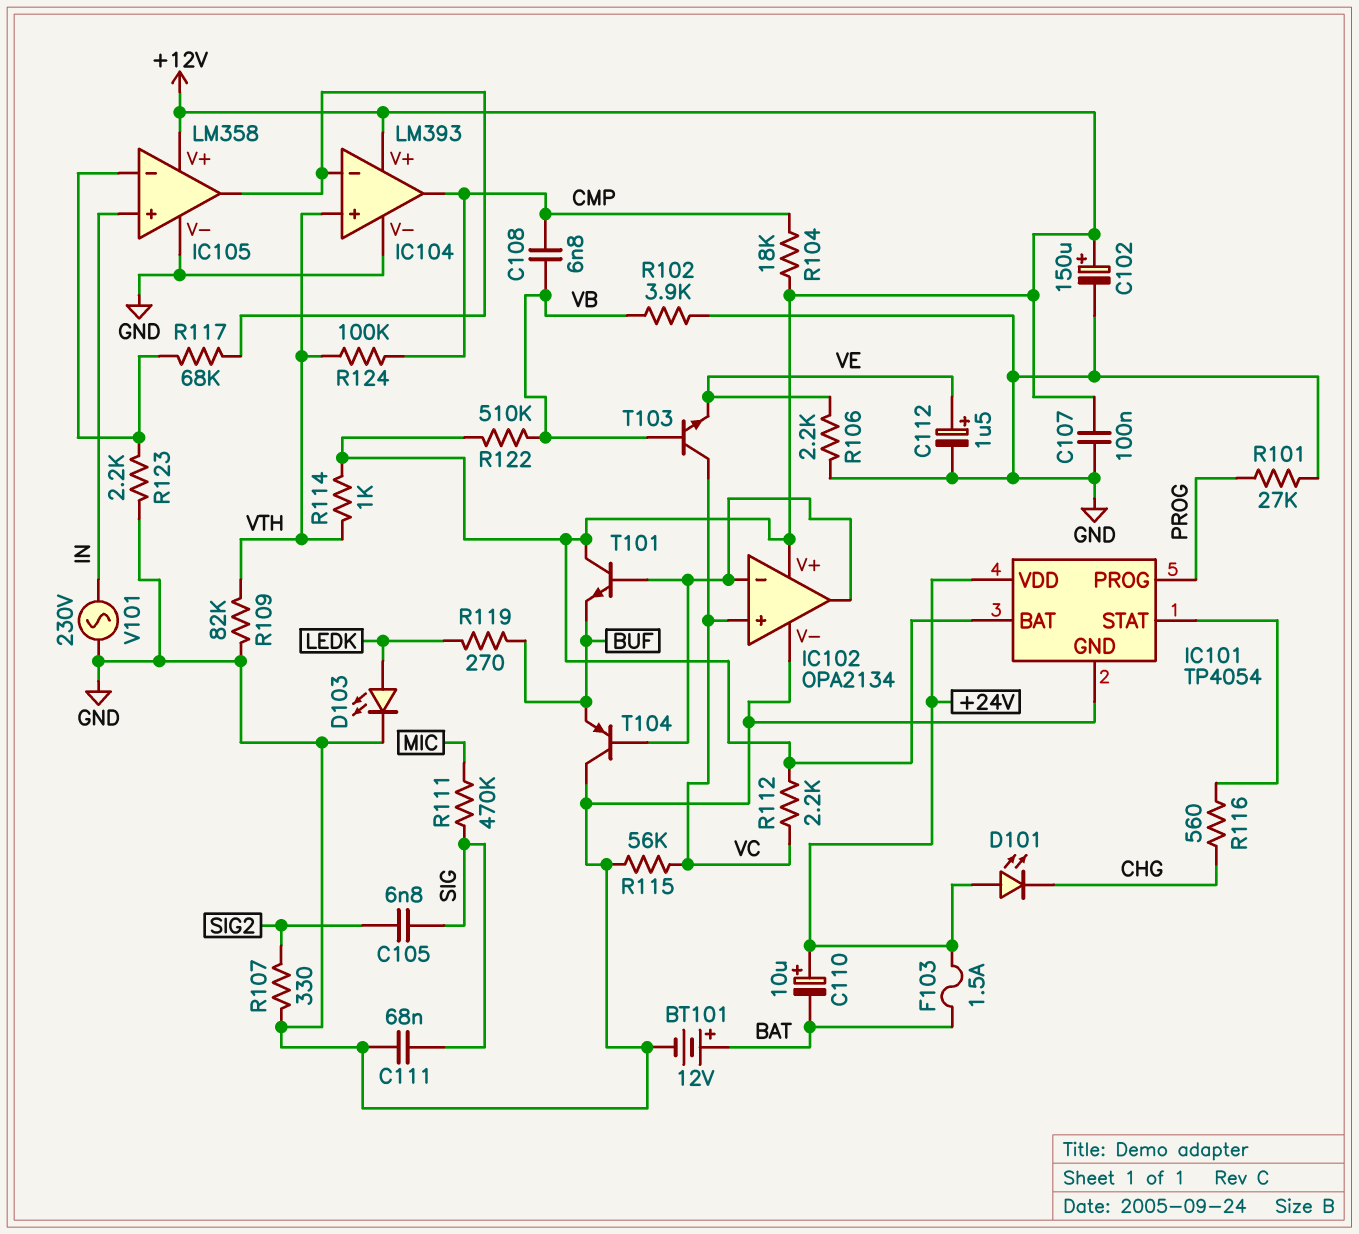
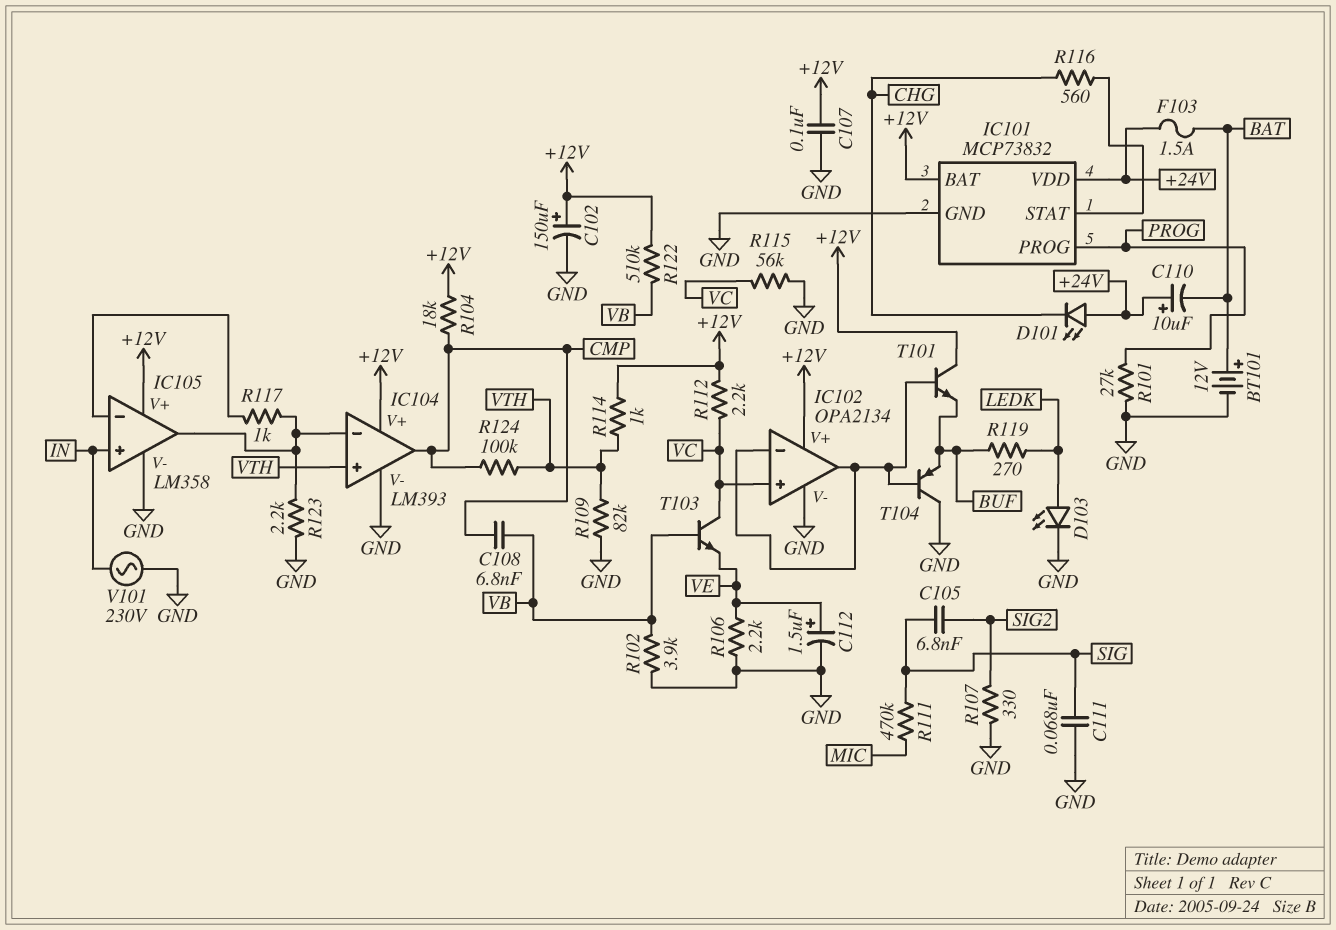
IC101: TP4054 -> MCP73832
R117: 68k (IC104/in-, IC105/in-) -> 1k (IC104/in-, IC105/in-)
R123: 2.2k (GND, IC105/in-) -> 2.2k (GND, IC104/in-)

